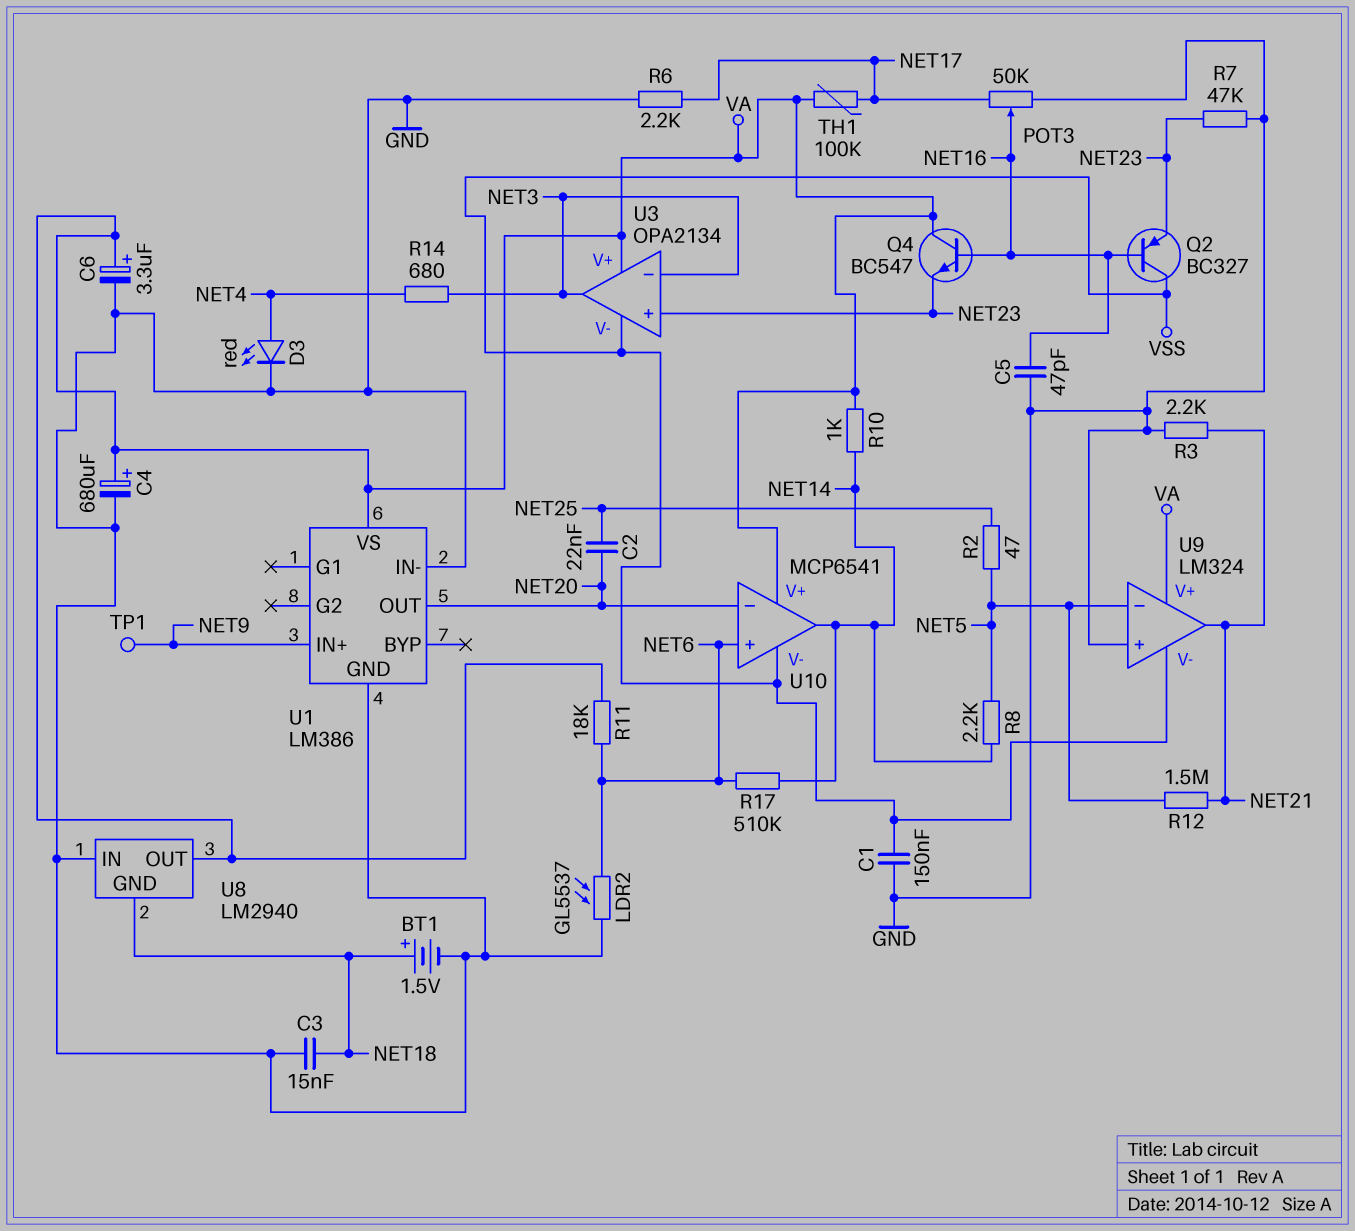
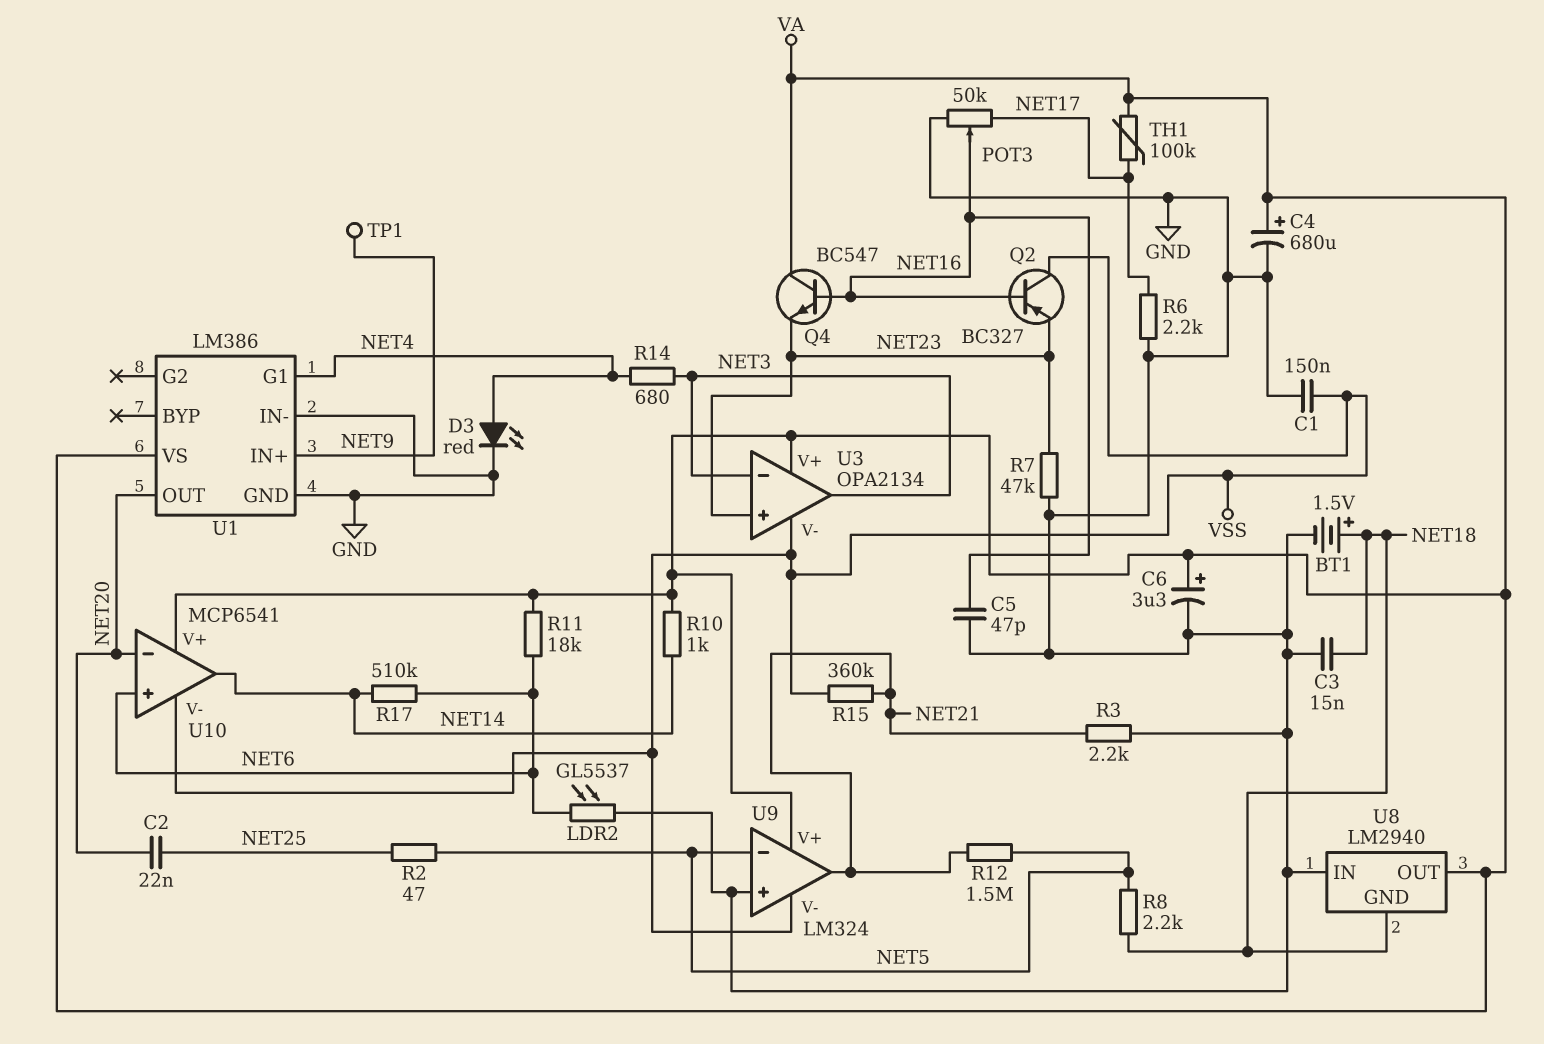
R8: 2.2k (NET5, NET14) -> 2.2k (NET5, NET18)
R15: none -> 360k (NET21, VSS)
U1 pin G1: none -> NET4

